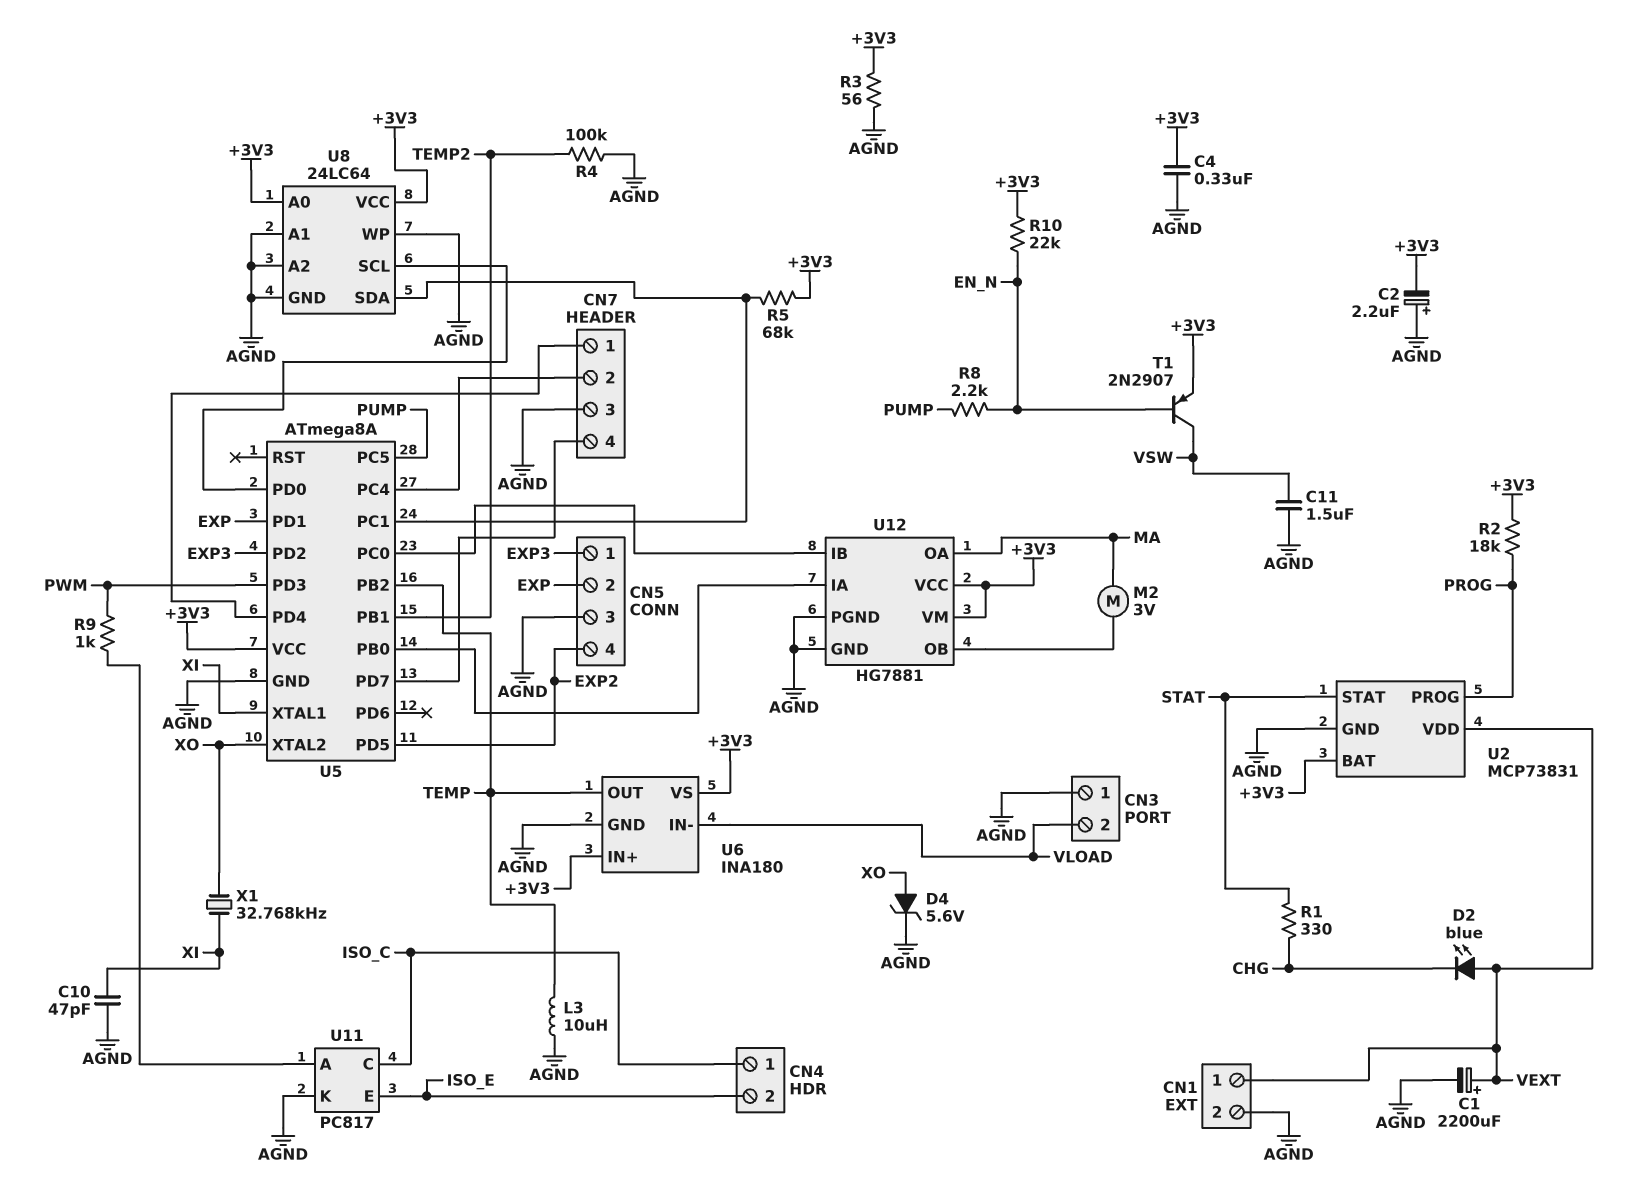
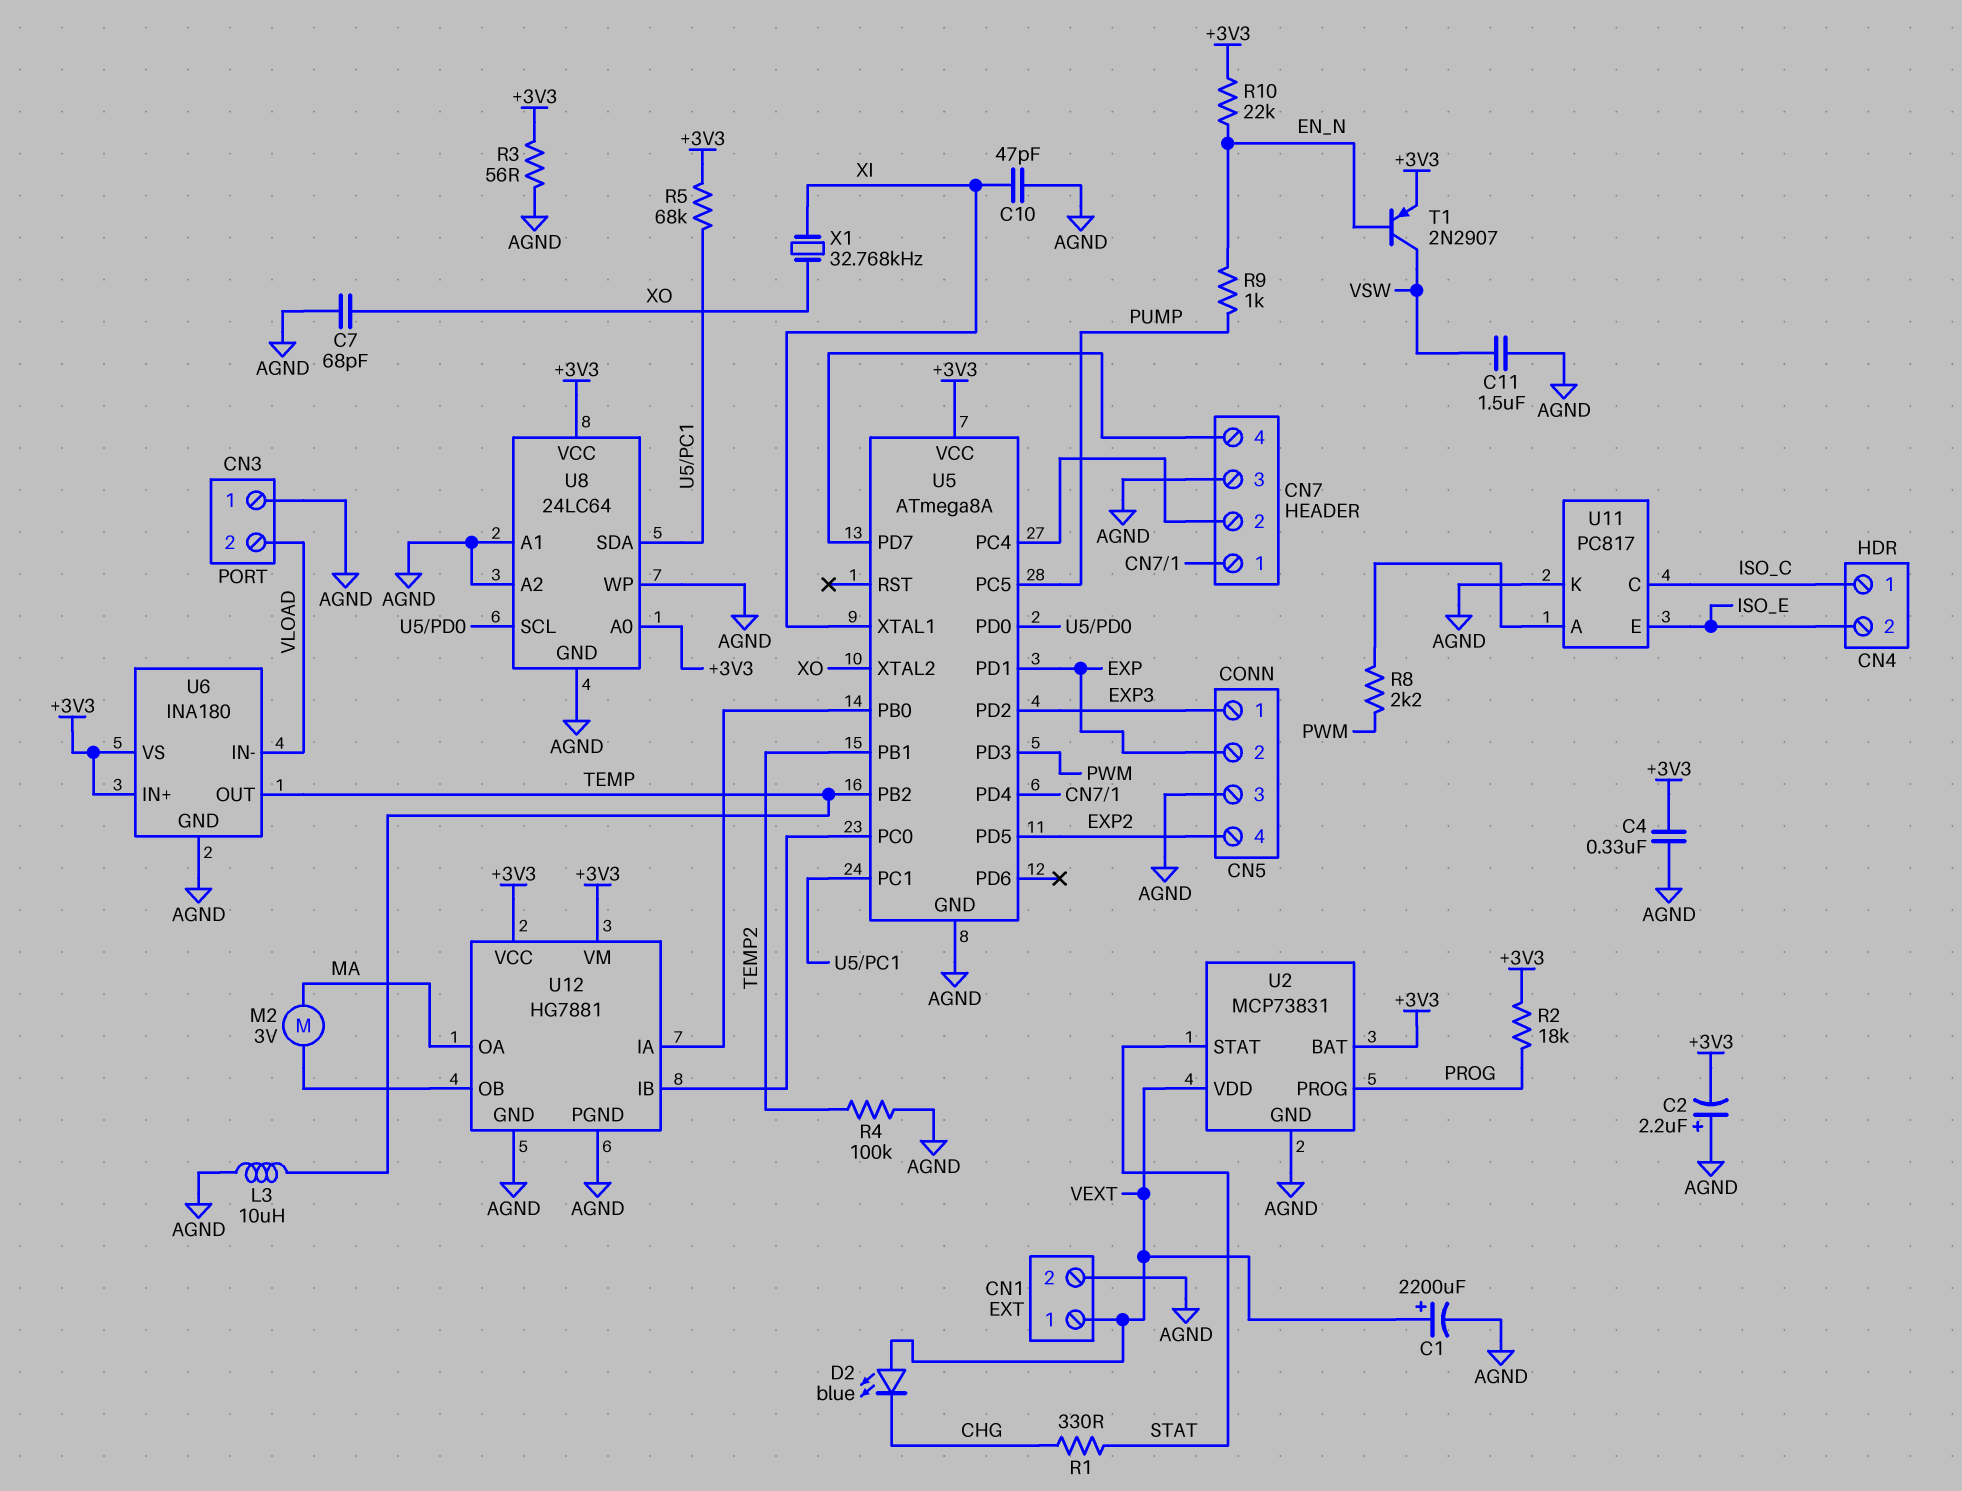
C7: none -> 68pF (AGND, XO)
D4: zener 5.6V (A XO, K AGND) -> none
R8: 2.2k (EN_N, PUMP) -> 2.2k (PWM, U11/A)
R9: 1k (PWM, U11/A) -> 1k (EN_N, PUMP)

